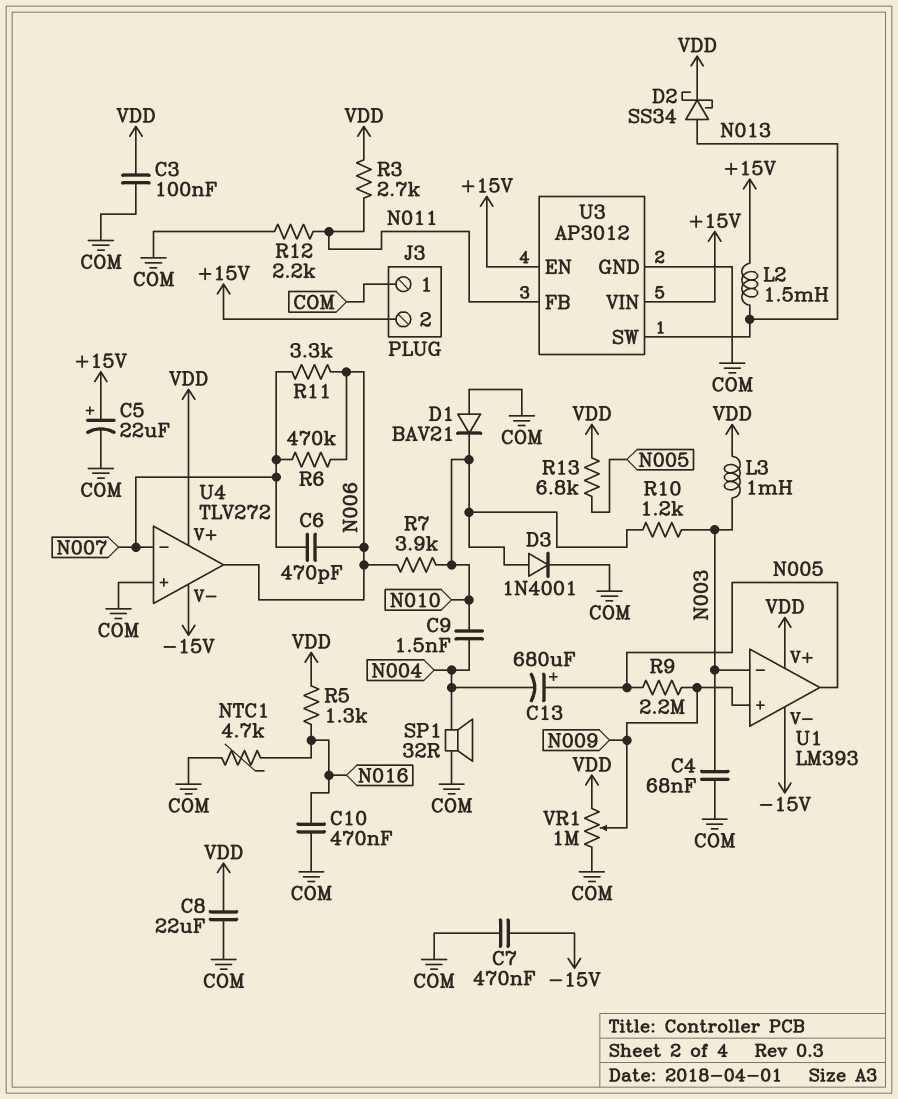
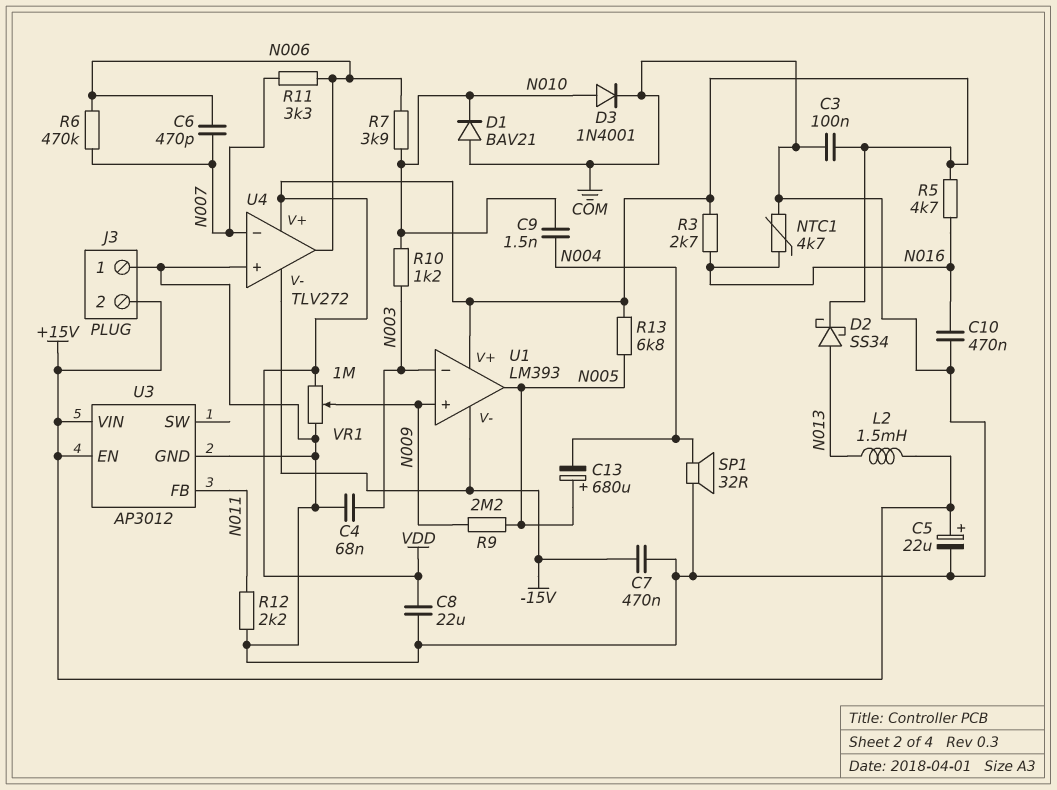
L3: 1mH (N003, VDD) -> none
R3: 2.7k (N011, VDD) -> 2.7k (N016, VDD)
R5: 1.3k (N016, VDD) -> 4.7k (N016, VDD)
U3 pin SW: N013 -> none

